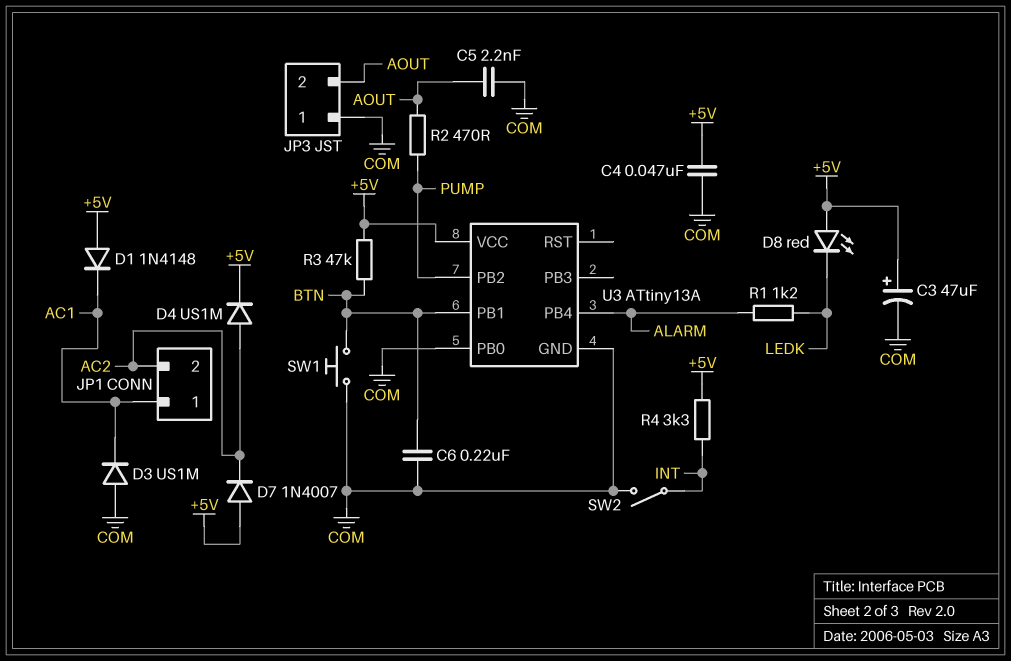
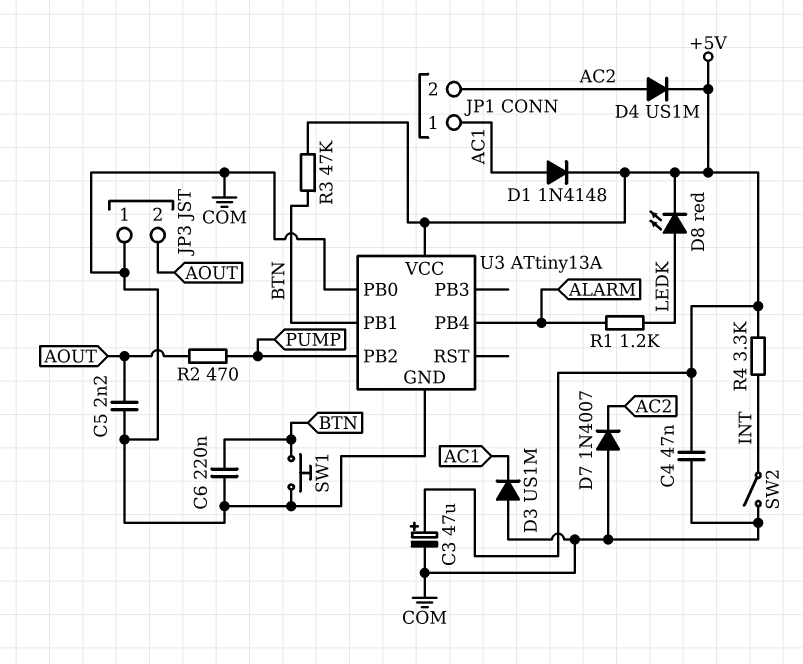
D1: diode 1N4148 (A +5V, K AC1) -> diode 1N4148 (A AC1, K +5V)
D7: diode 1N4007 (A +5V, K AC2) -> diode 1N4007 (A COM, K AC2)
D8: LED red (A +5V, K LEDK) -> LED red (A LEDK, K +5V)

